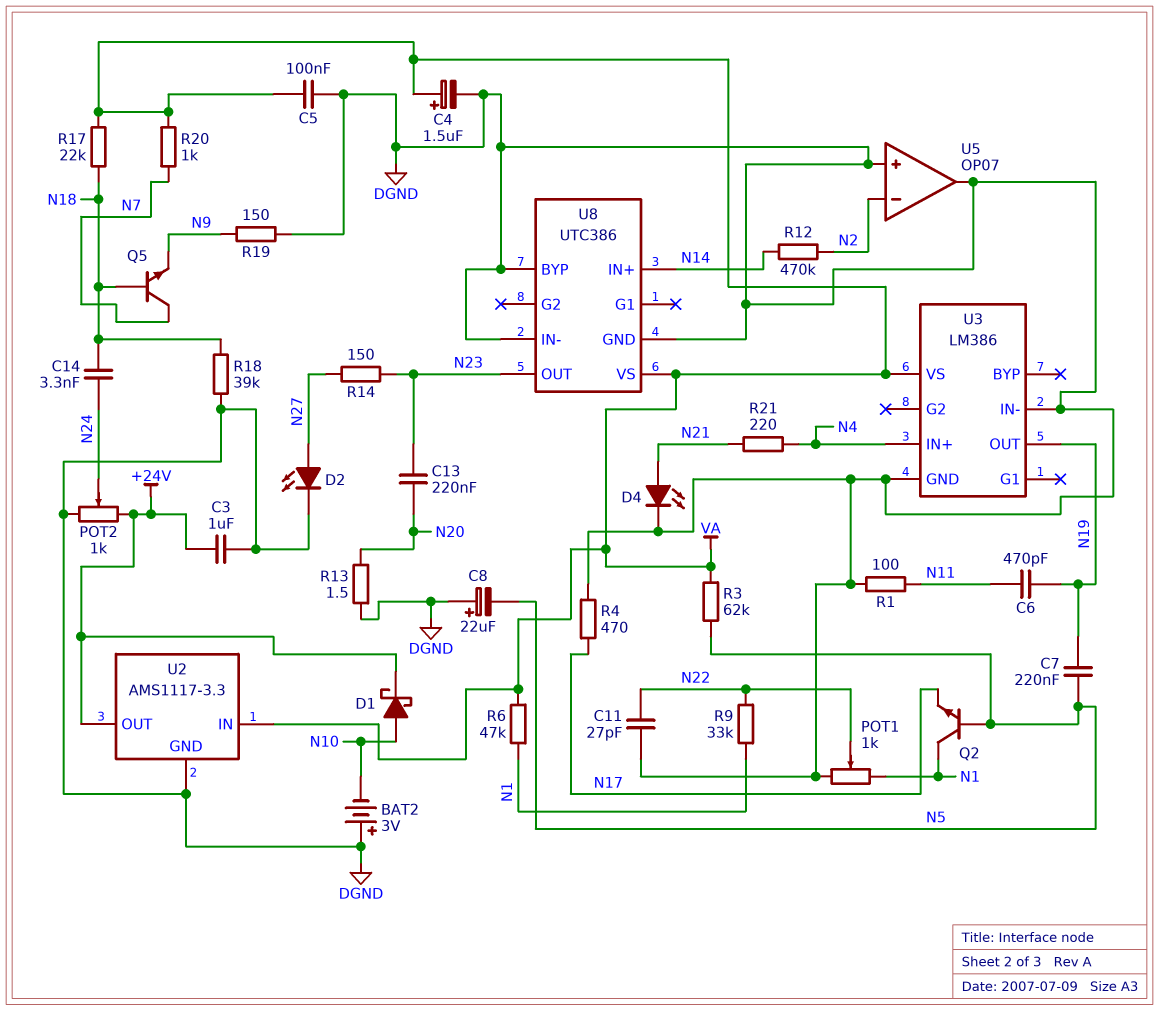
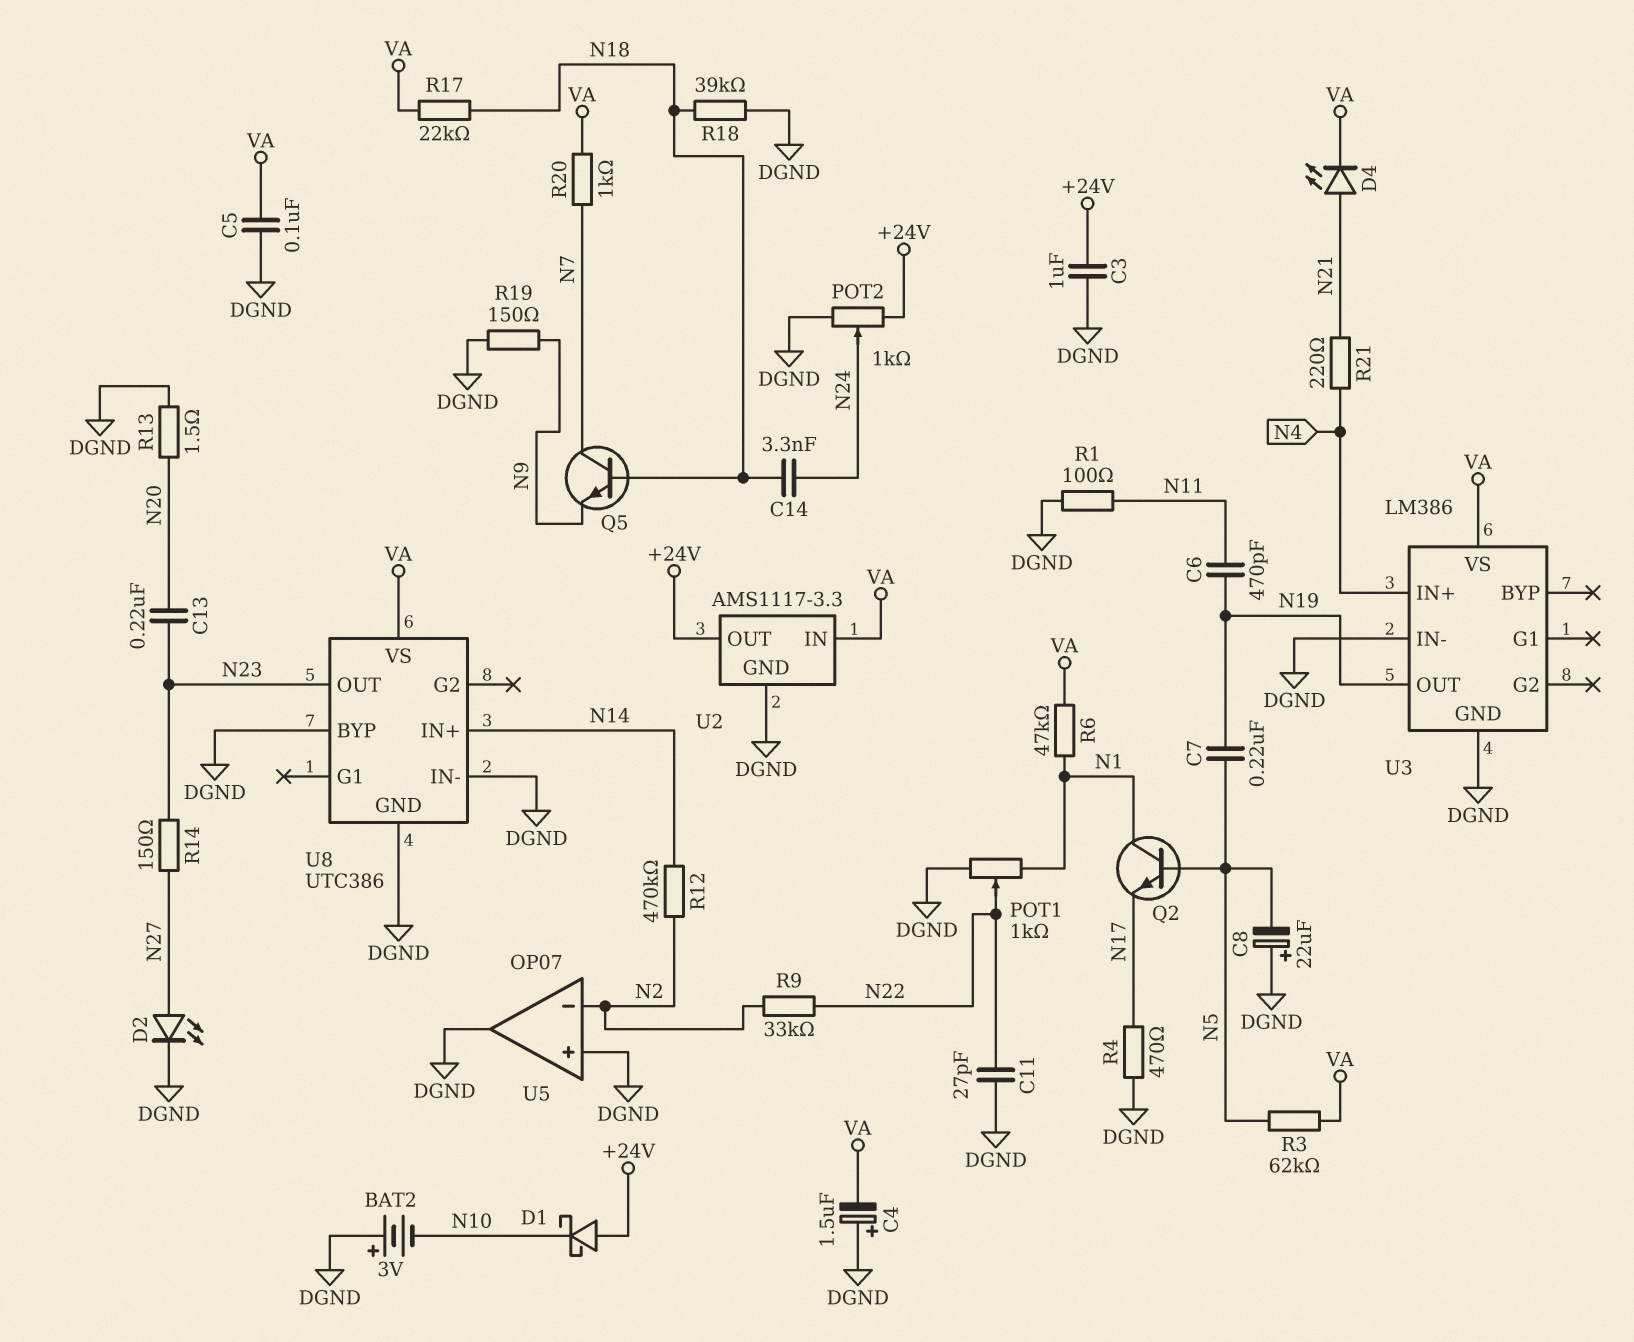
C4: 1.5uF (plus VA, minus DGND) -> 1.5uF (plus DGND, minus VA)
D1: schottky (A N10, K +24V) -> schottky (A +24V, K N10)
D4: LED (A N21, K DGND) -> LED (A N21, K VA)
R9: 33k (N1, N22) -> 33k (N2, N22)

